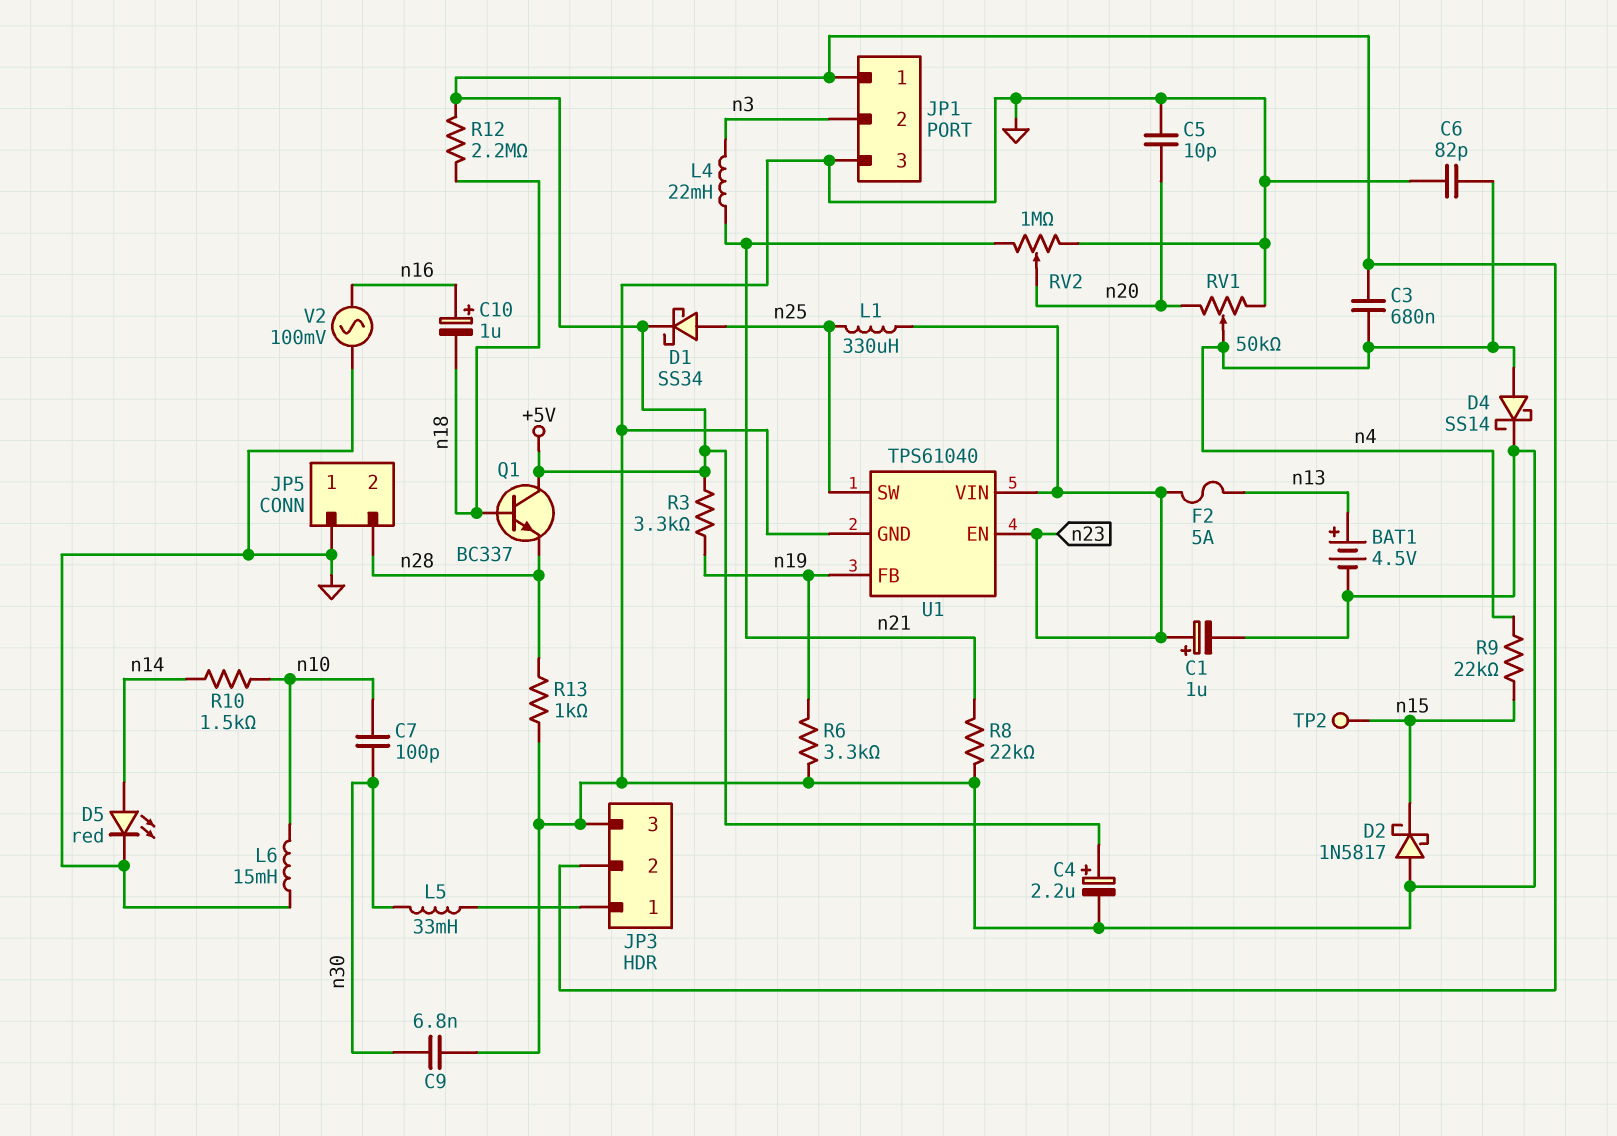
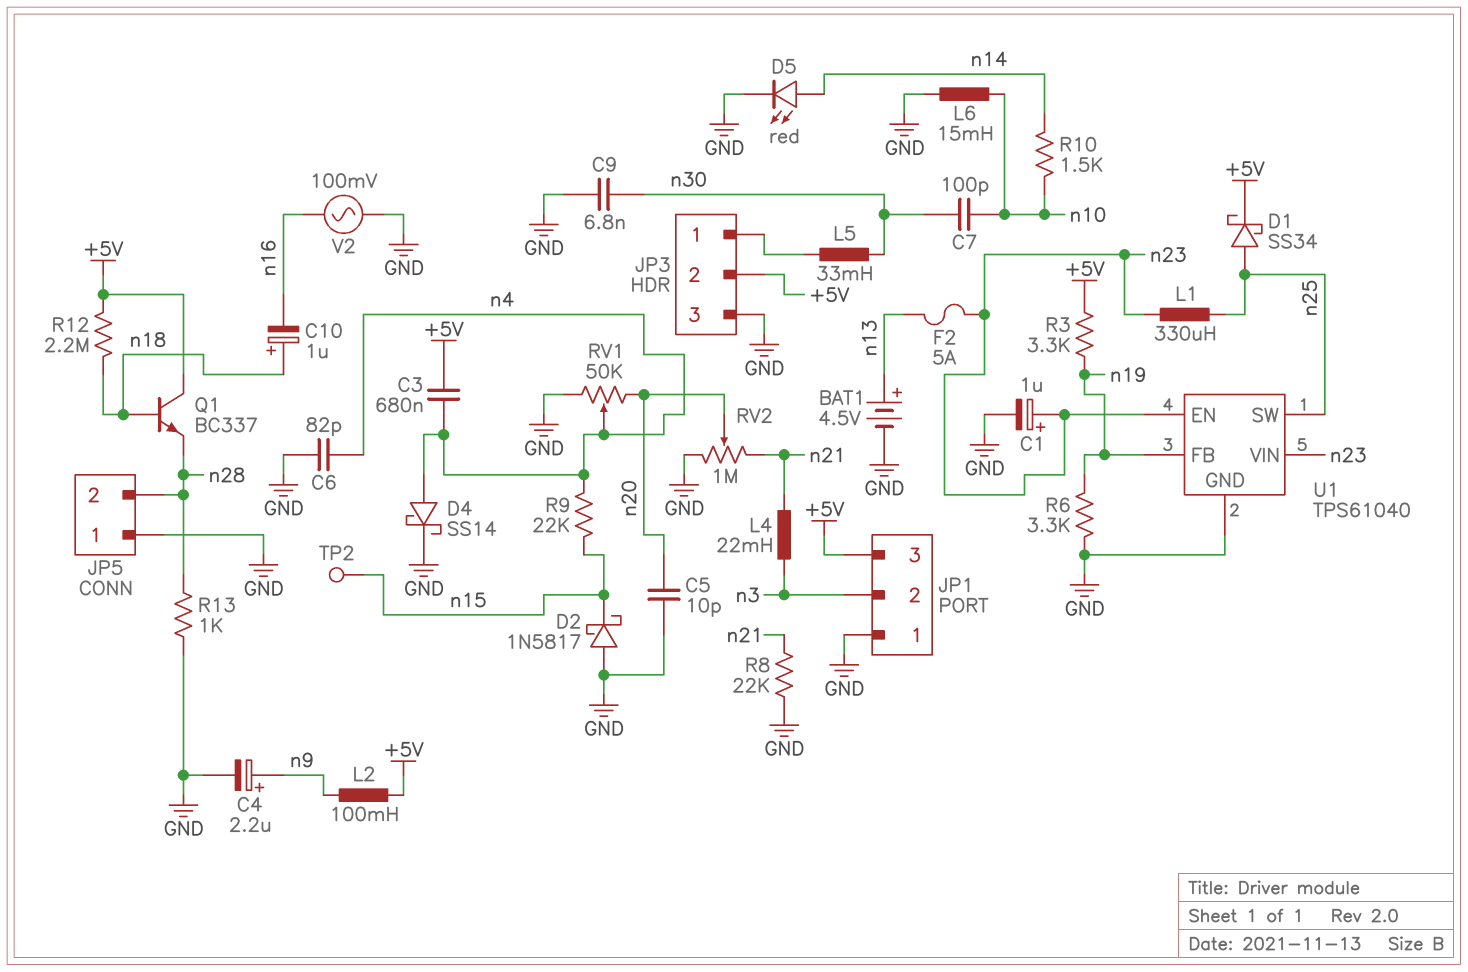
C4: 2.2uF (plus +5V, minus GND) -> 2.2uF (plus n9, minus GND)
C10: 1uF (plus n16, minus n18) -> 1uF (plus n18, minus n16)
JP1 pin 1: +5V -> GND
JP1 pin 3: GND -> +5V
L2: none -> 100mH (+5V, n9)

